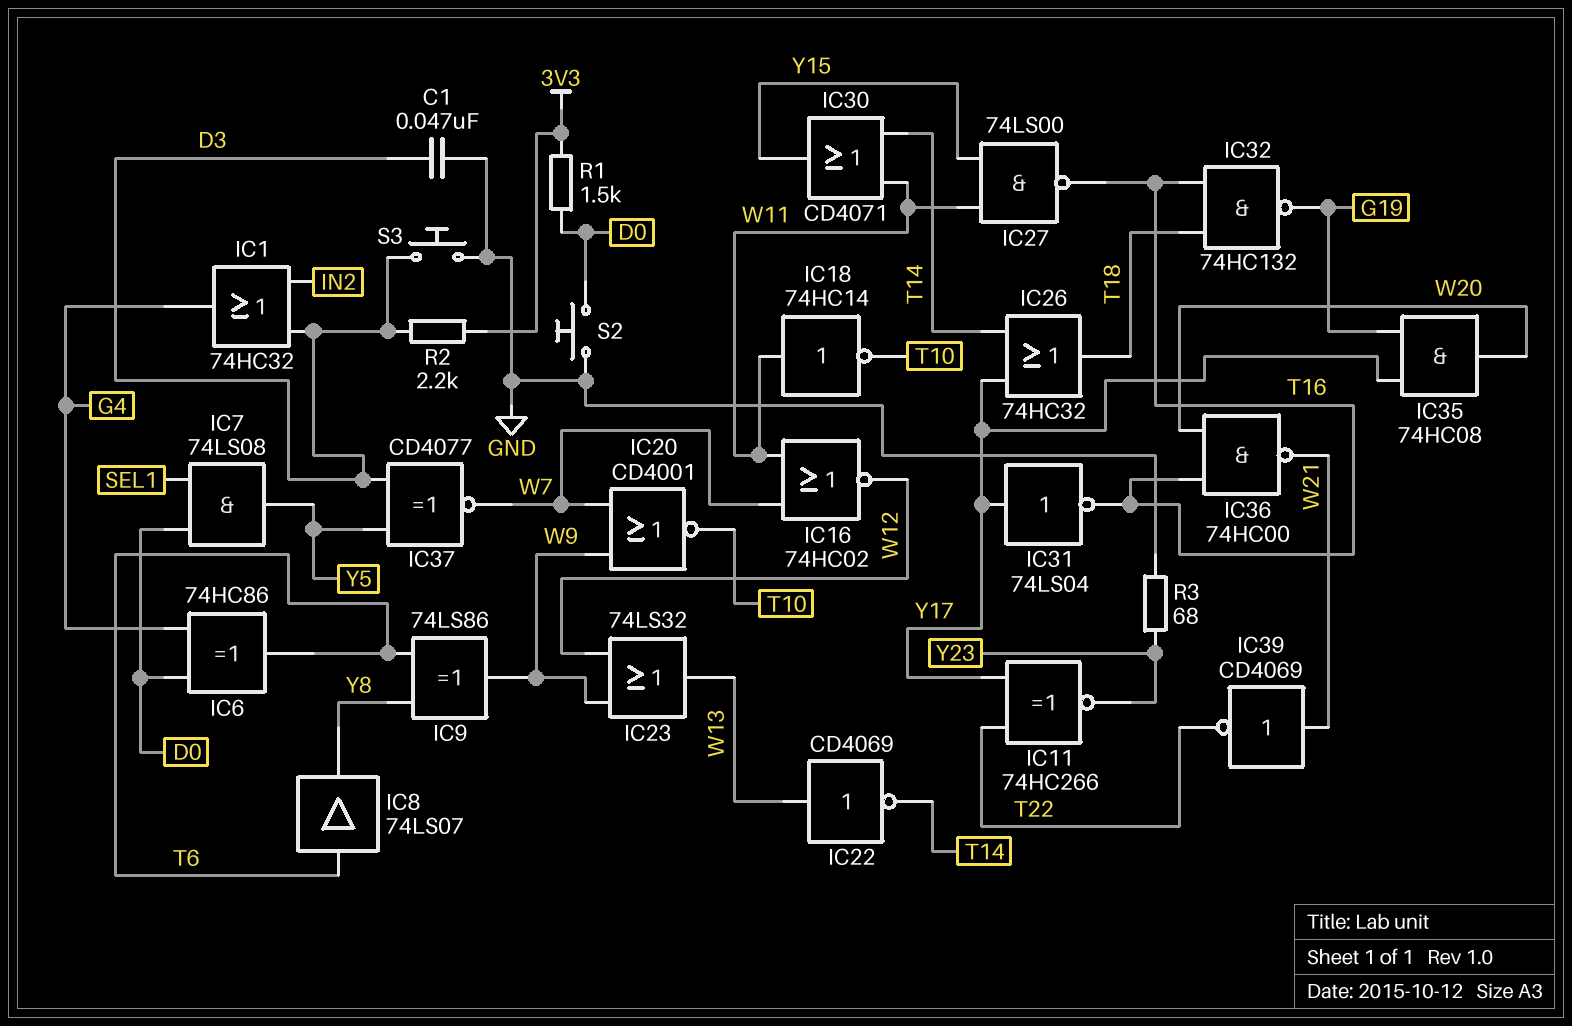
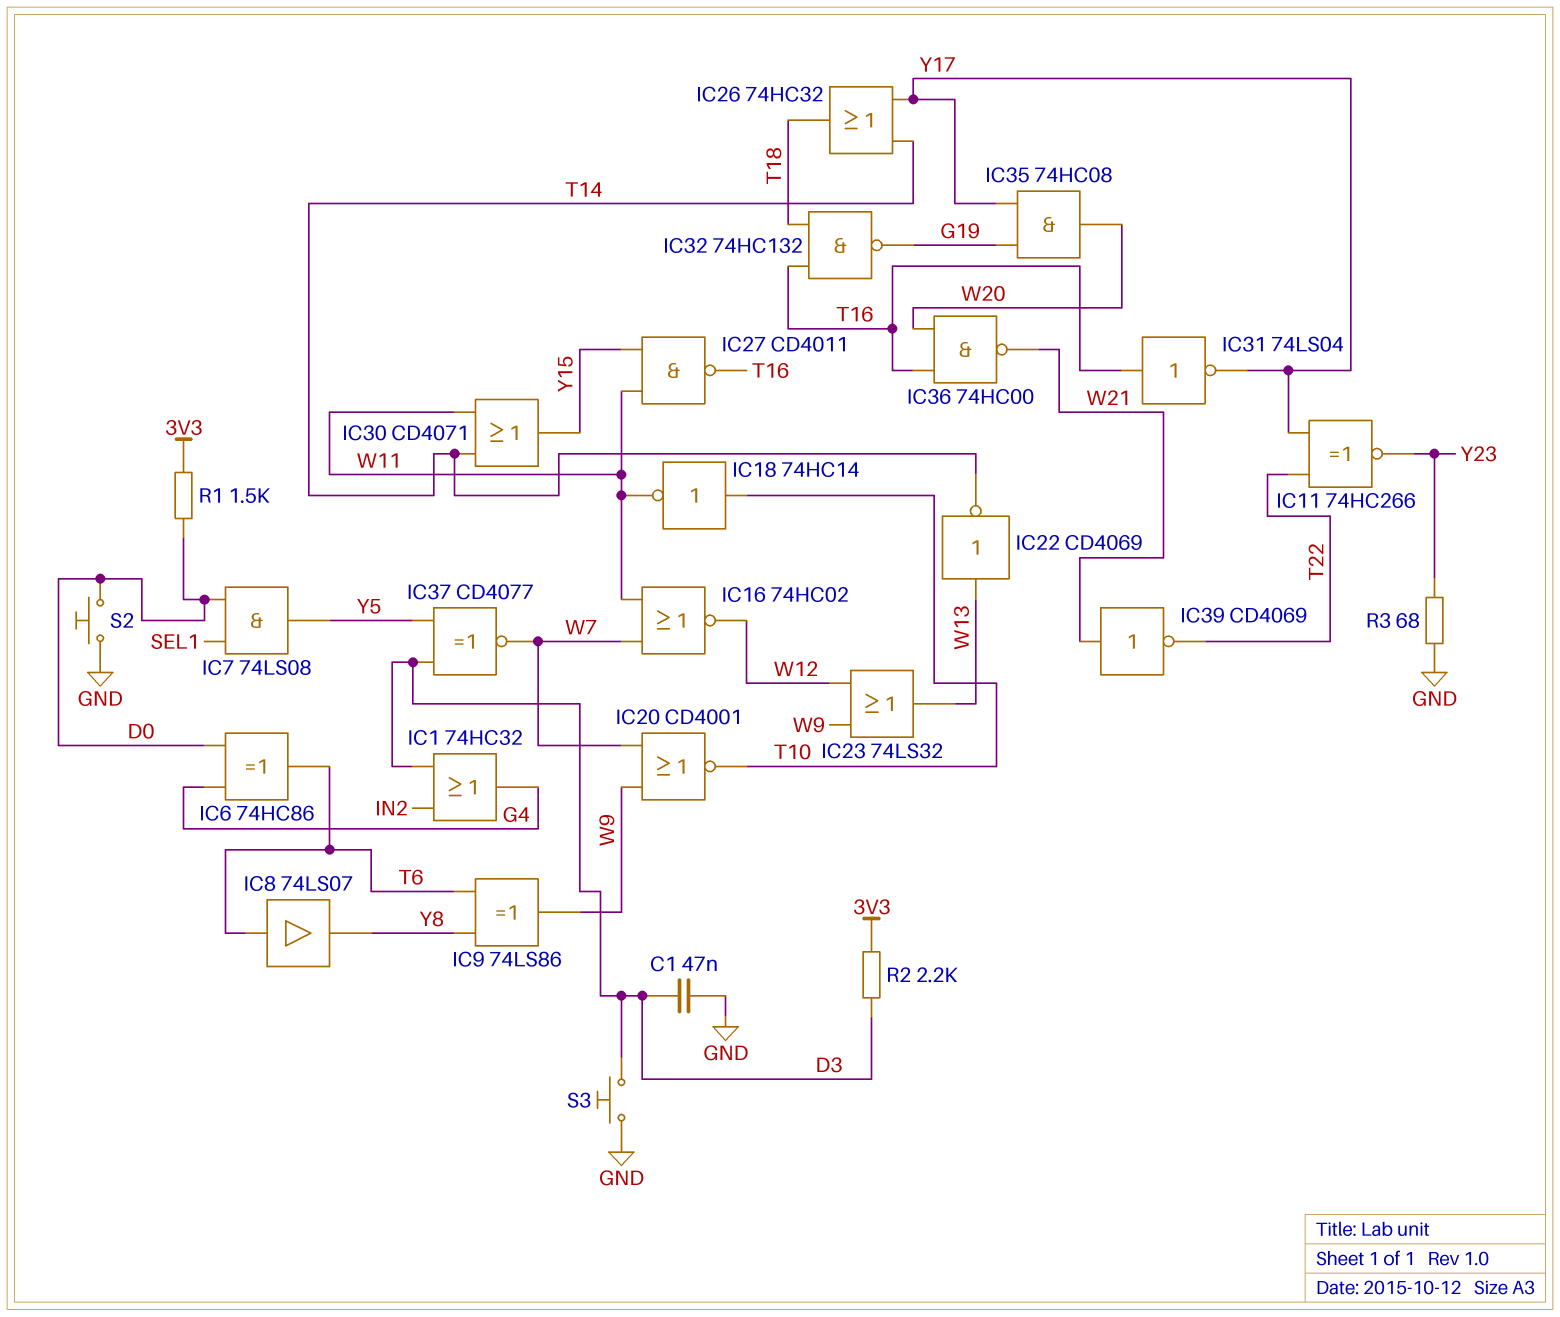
IC18: NOT 74HC14 (in W11, out T10) -> NOT 74HC14 (in T10, out W11)
IC27: NAND 74LS00 (in W11, in Y15, out T16) -> NAND CD4011 (in W11, in Y15, out T16)
IC31: NOT 74LS04 (in Y17, out T16) -> NOT 74LS04 (in T16, out Y17)

